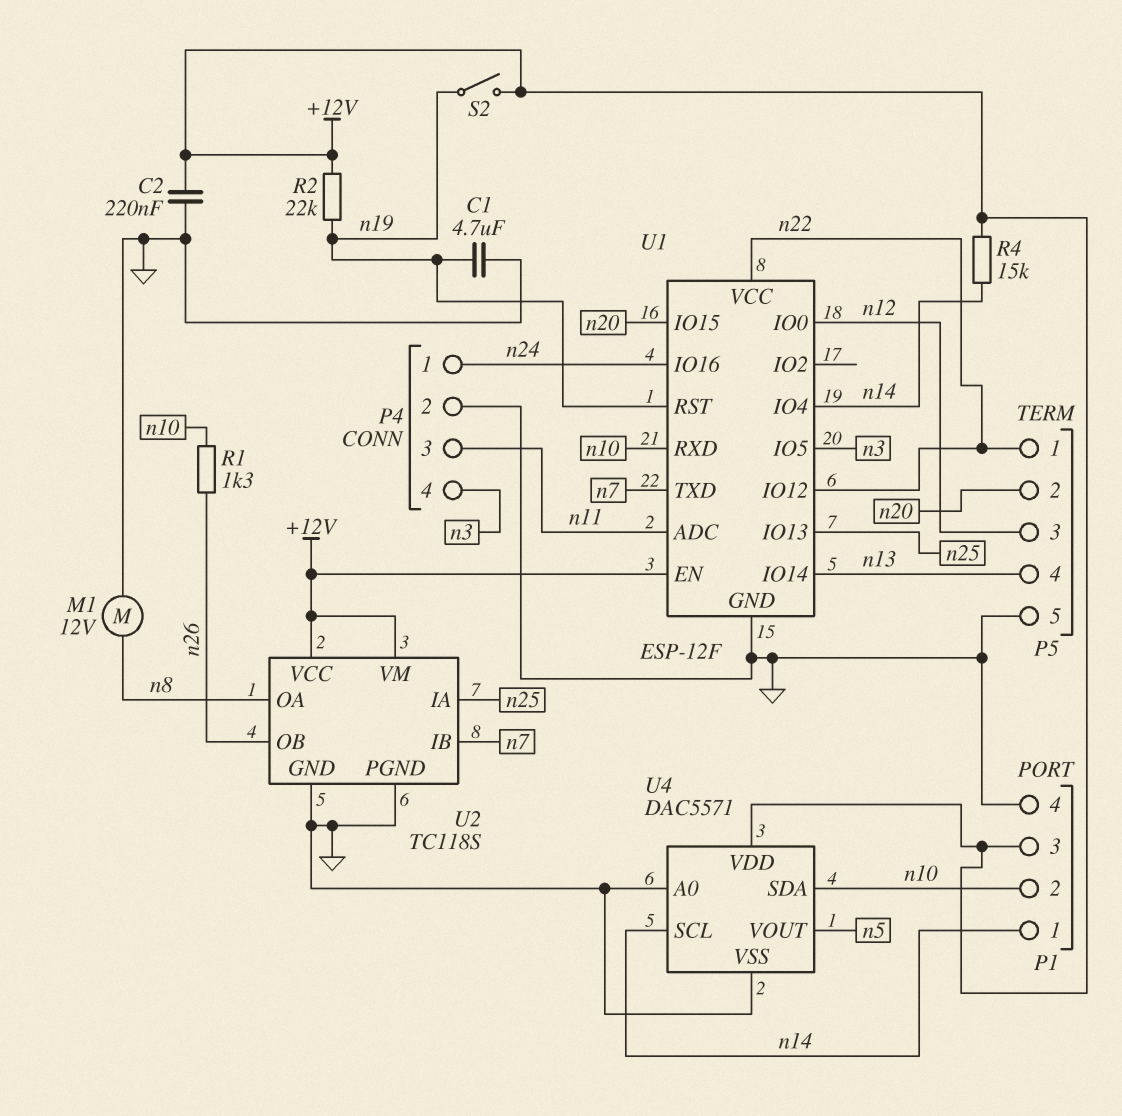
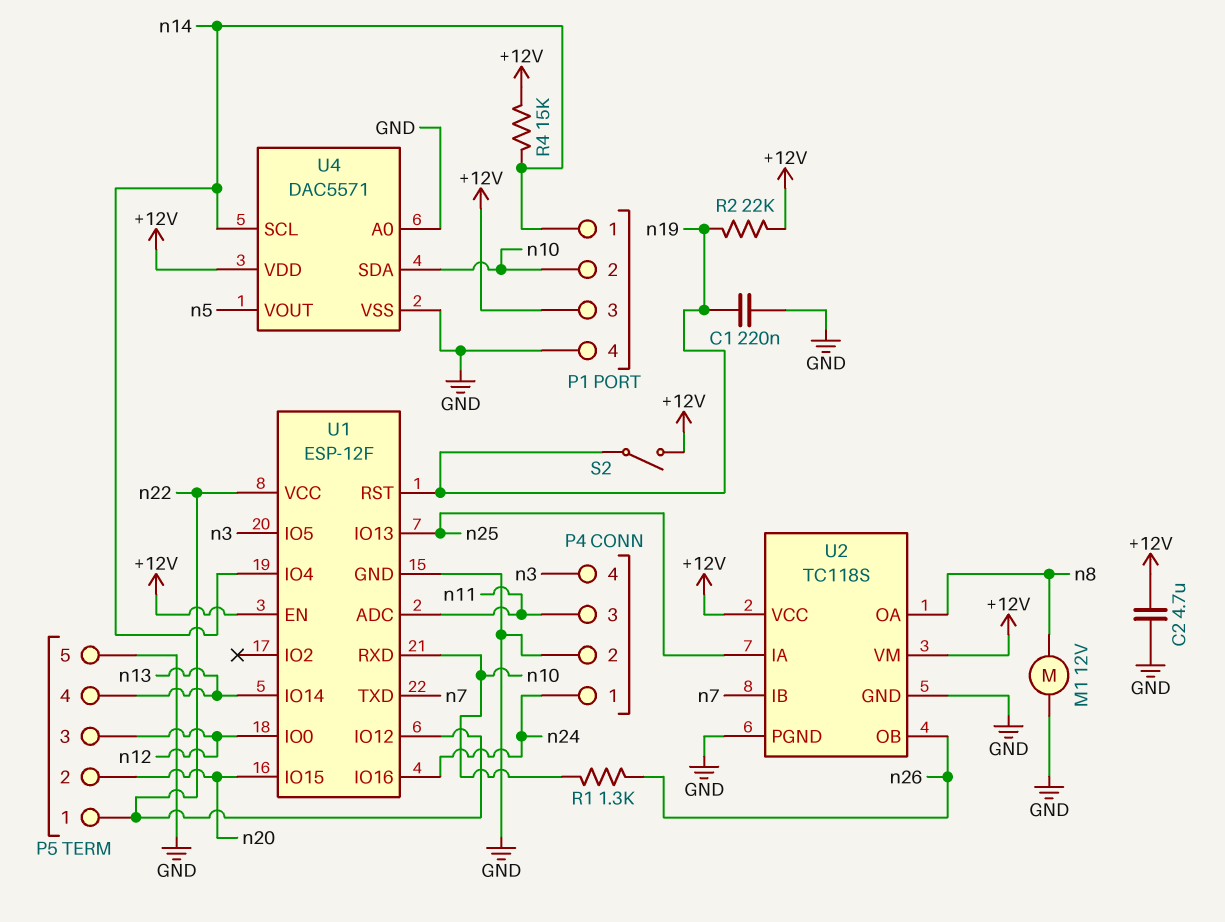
C1: 4.7uF (GND, n19) -> 220nF (GND, n19)
C2: 220nF (+12V, GND) -> 4.7uF (+12V, GND)

